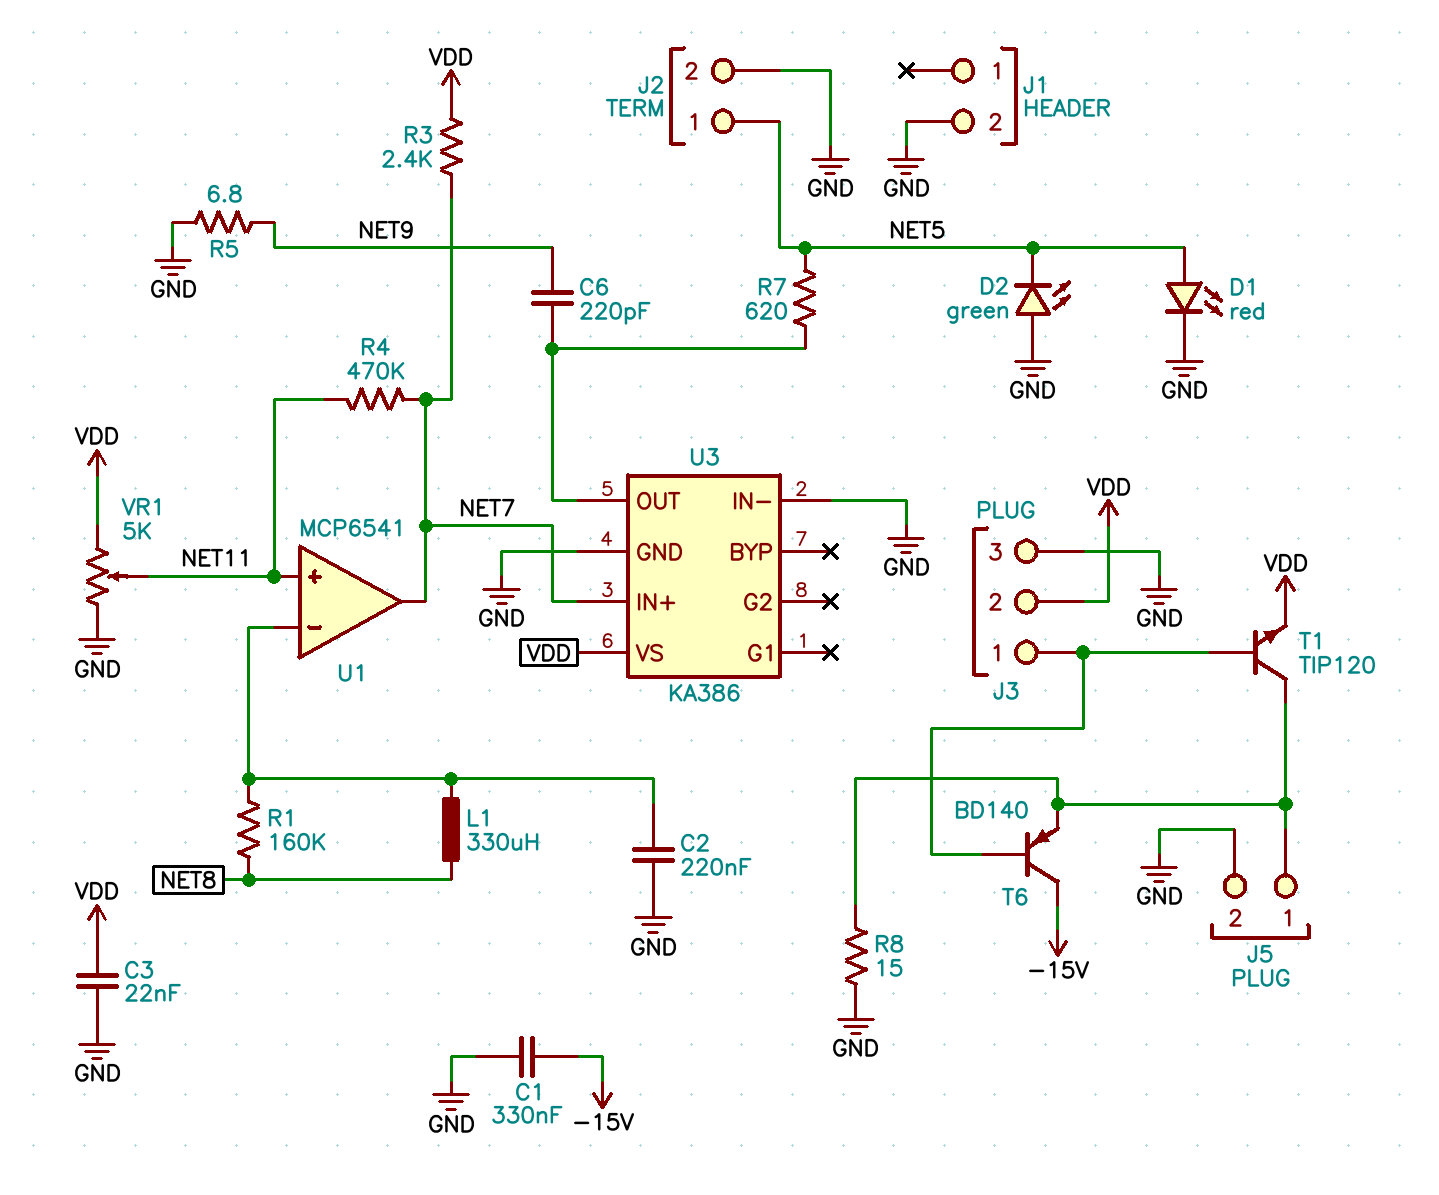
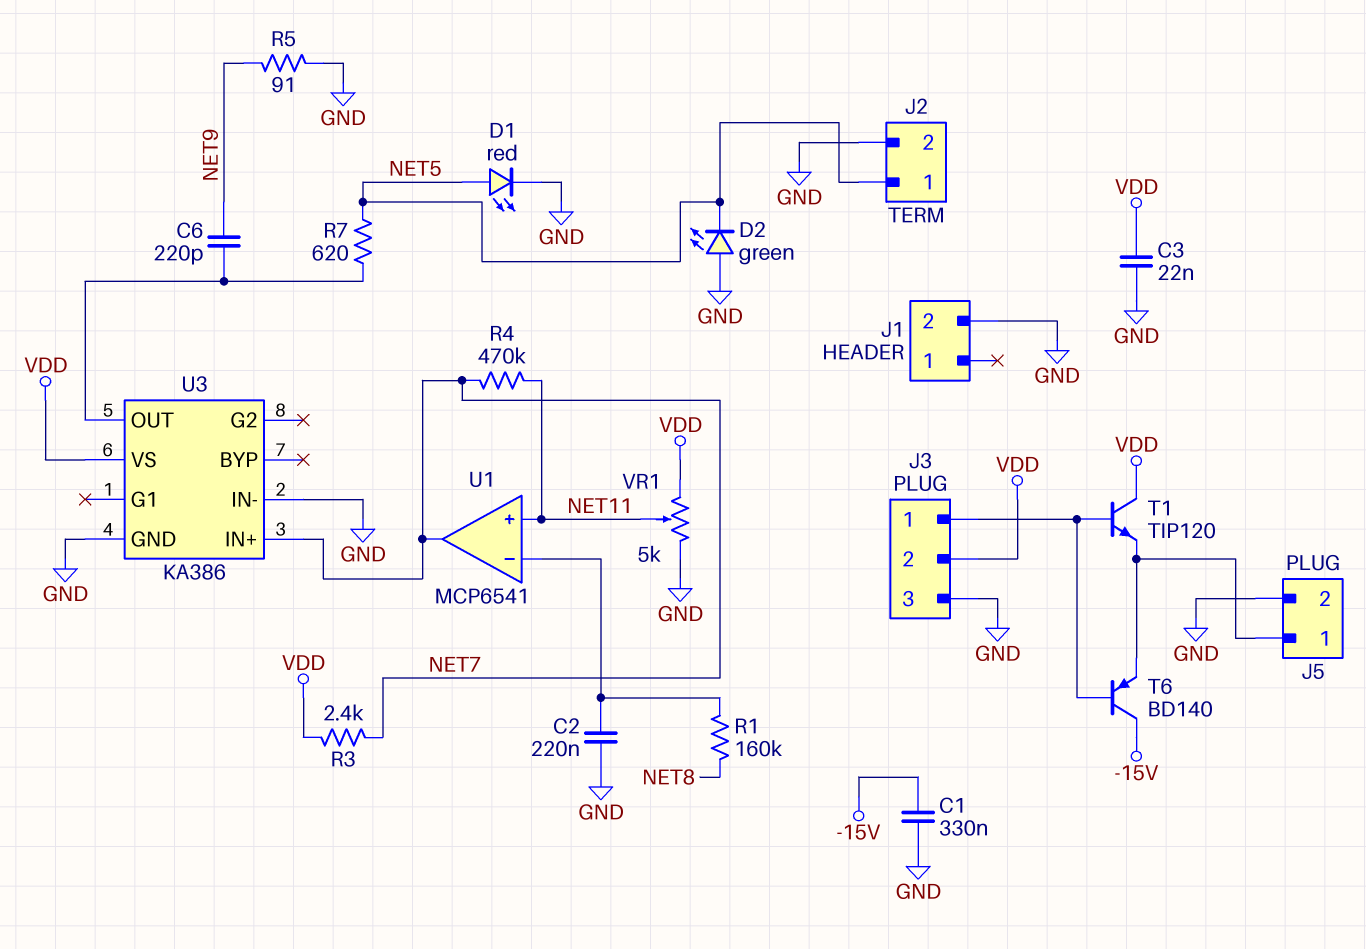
L1: 330uH (NET8, U1/in-) -> none
R5: 6.8 (GND, NET9) -> 91 (GND, NET9)
R8: 15 (GND, J5/1) -> none
T1: NPN TIP120 (B J3/1, C J5/1, E VDD) -> NPN TIP120 (B J3/1, C VDD, E J5/1)

